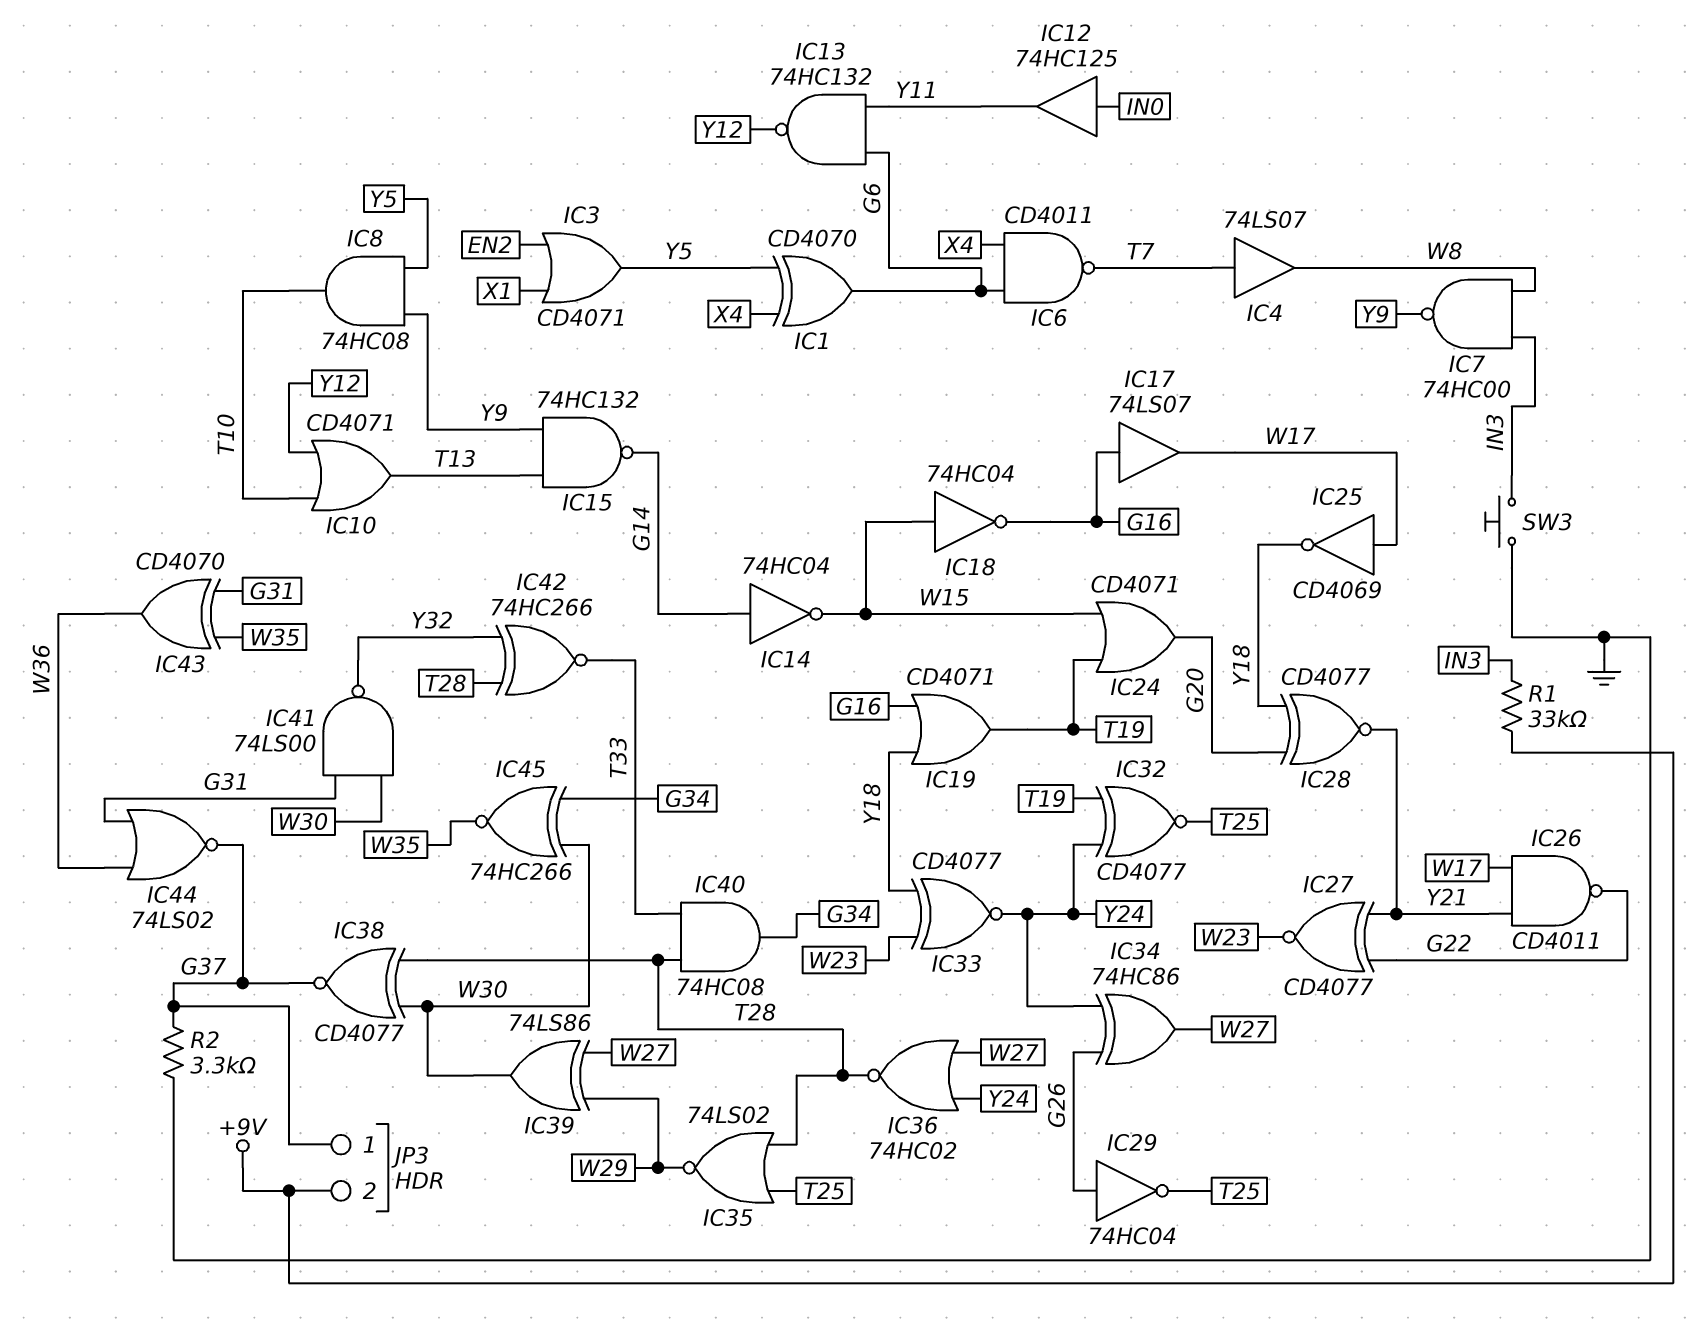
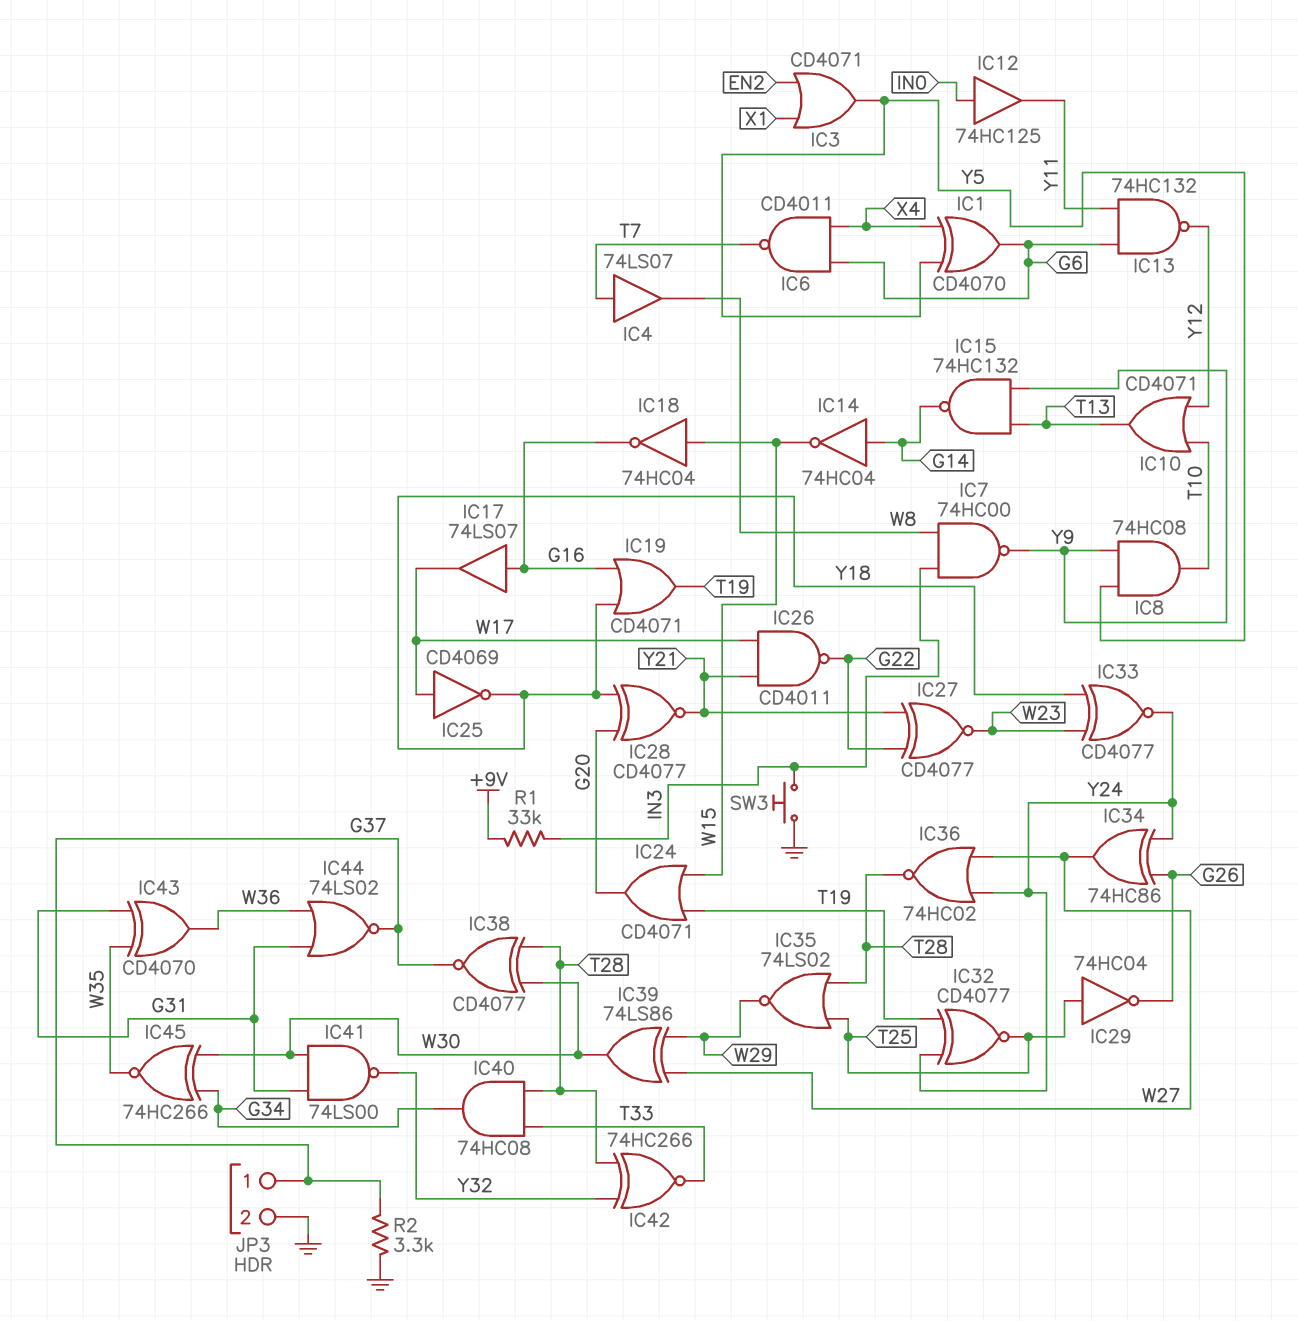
IC29: NOT 74HC04 (in G26, out T25) -> NOT 74HC04 (in T25, out G26)
JP3 pin 2: +9V -> GND

